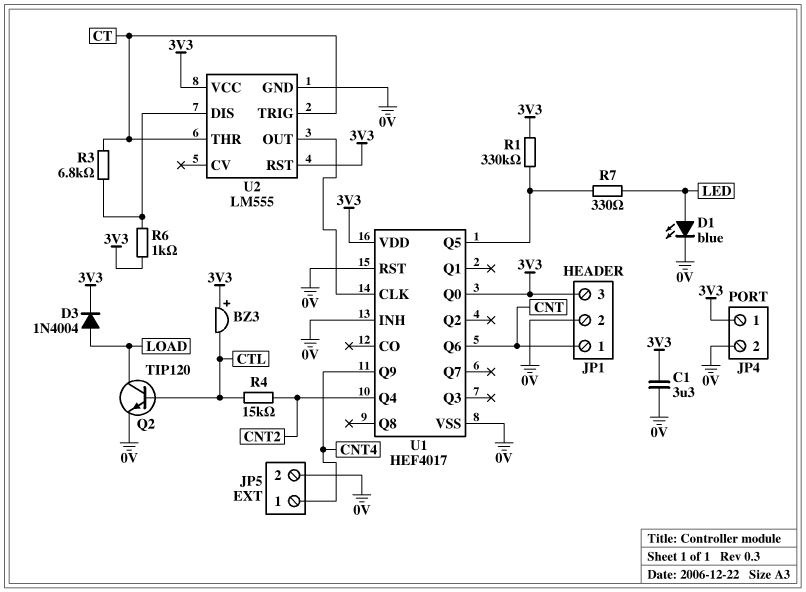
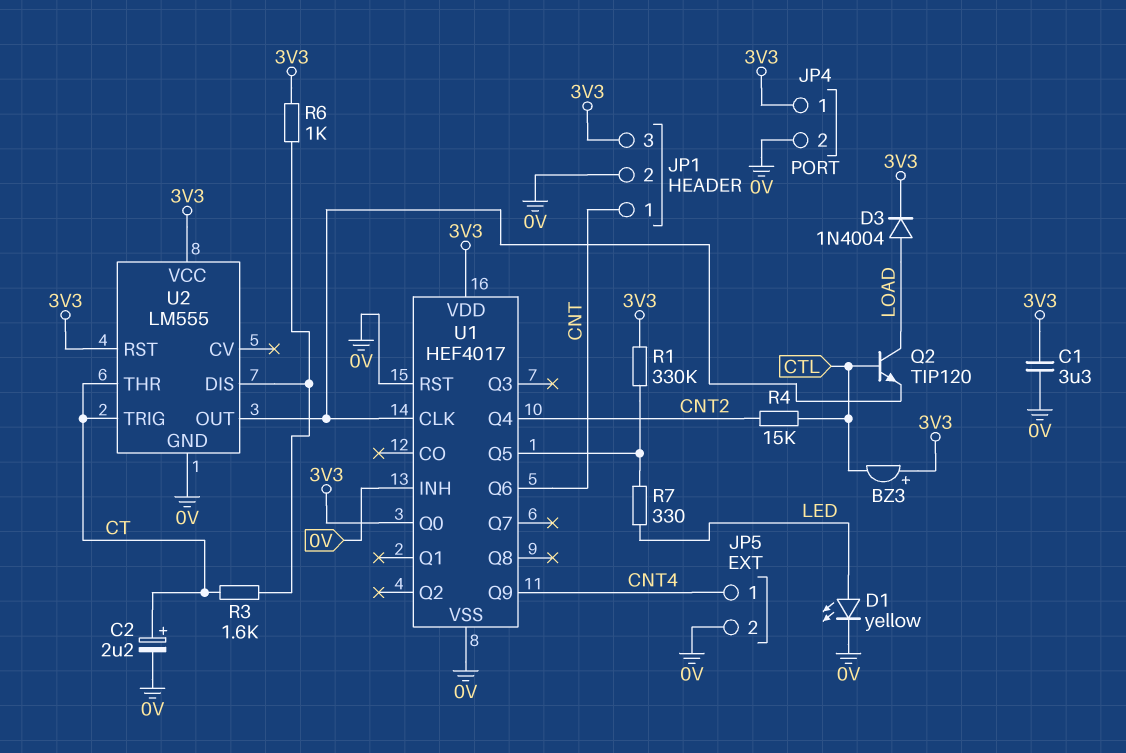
C2: none -> 2.2uF (plus CT, minus 0V)
D1: LED blue (A LED, K 0V) -> LED yellow (A LED, K 0V)
Q2: NPN TIP120 (B CTL, C LOAD, E 0V) -> NPN TIP120 (B CTL, C LOAD, E U1/CLK)
R3: 6.8k (CT, U2/DIS) -> 1.6k (CT, U2/DIS)

